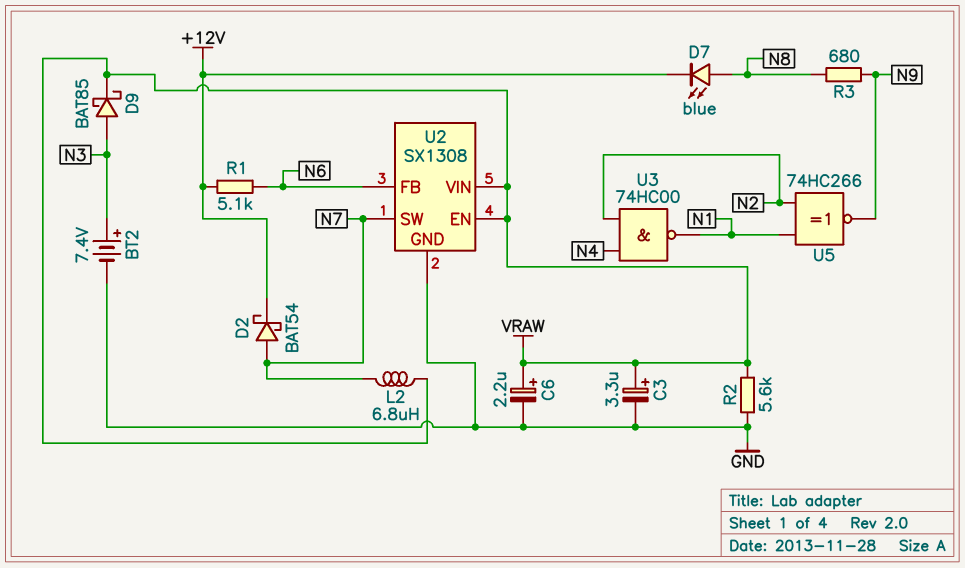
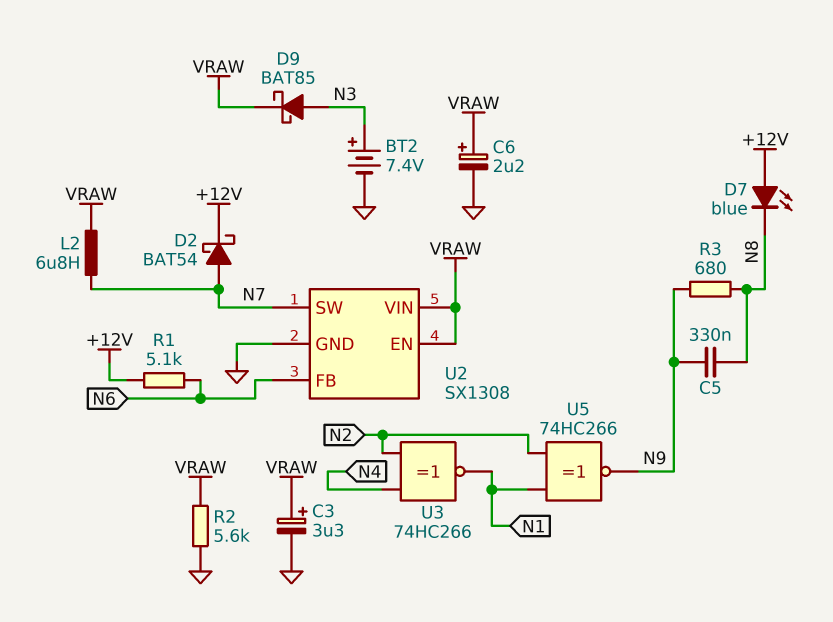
C5: none -> 330nF (N8, N9)
D7: LED blue (A N8, K +12V) -> LED blue (A +12V, K N8)
U3: NAND 74HC00 (in N2, in N4, out N1) -> XNOR 74HC266 (in N2, in N4, out N1)

